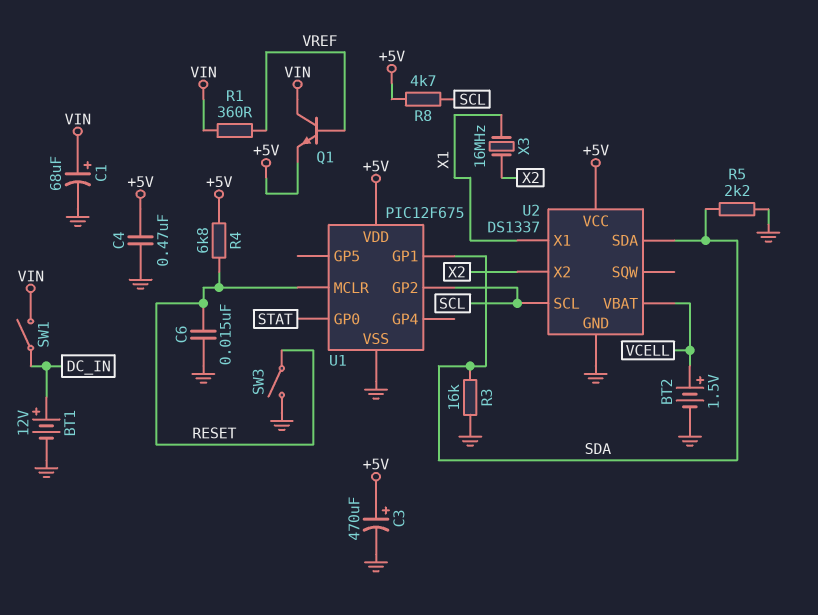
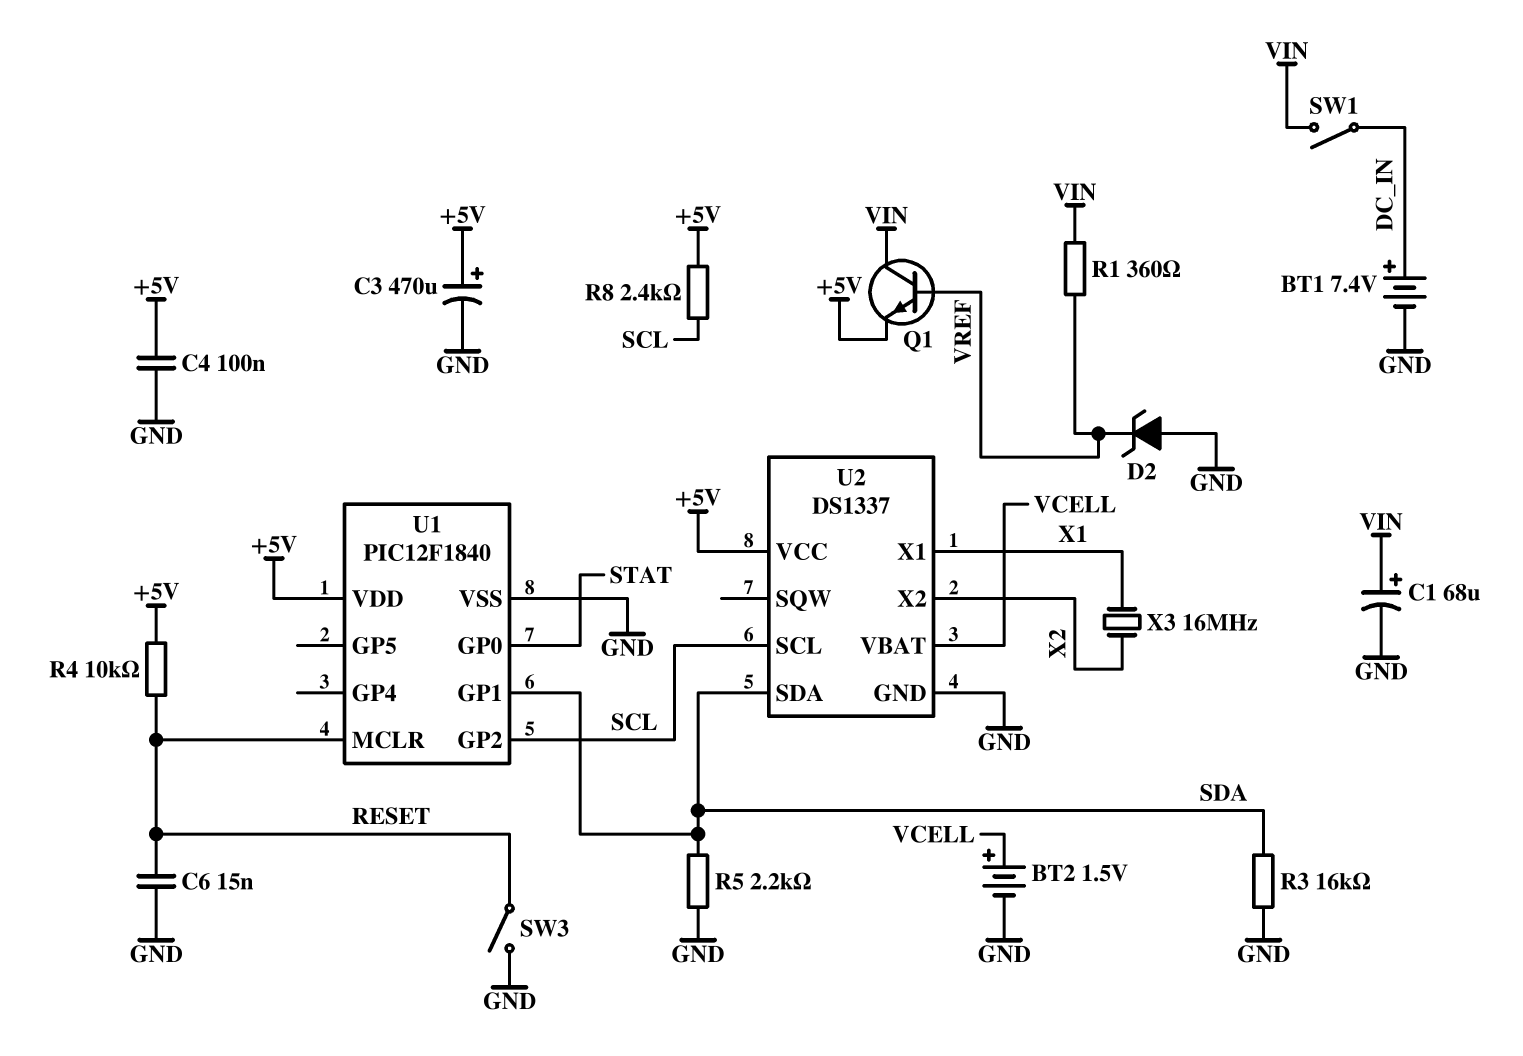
BT1: 12V (plus DC_IN, minus GND) -> 7.4V (plus DC_IN, minus GND)
C4: 470nF (+5V, GND) -> 100nF (+5V, GND)
D2: none -> zener (A GND, K VREF)
R4: 6.8k (+5V, RESET) -> 10k (+5V, RESET)
R8: 4.7k (+5V, SCL) -> 2.4k (+5V, SCL)
U1: PIC12F675 -> PIC12F1840

